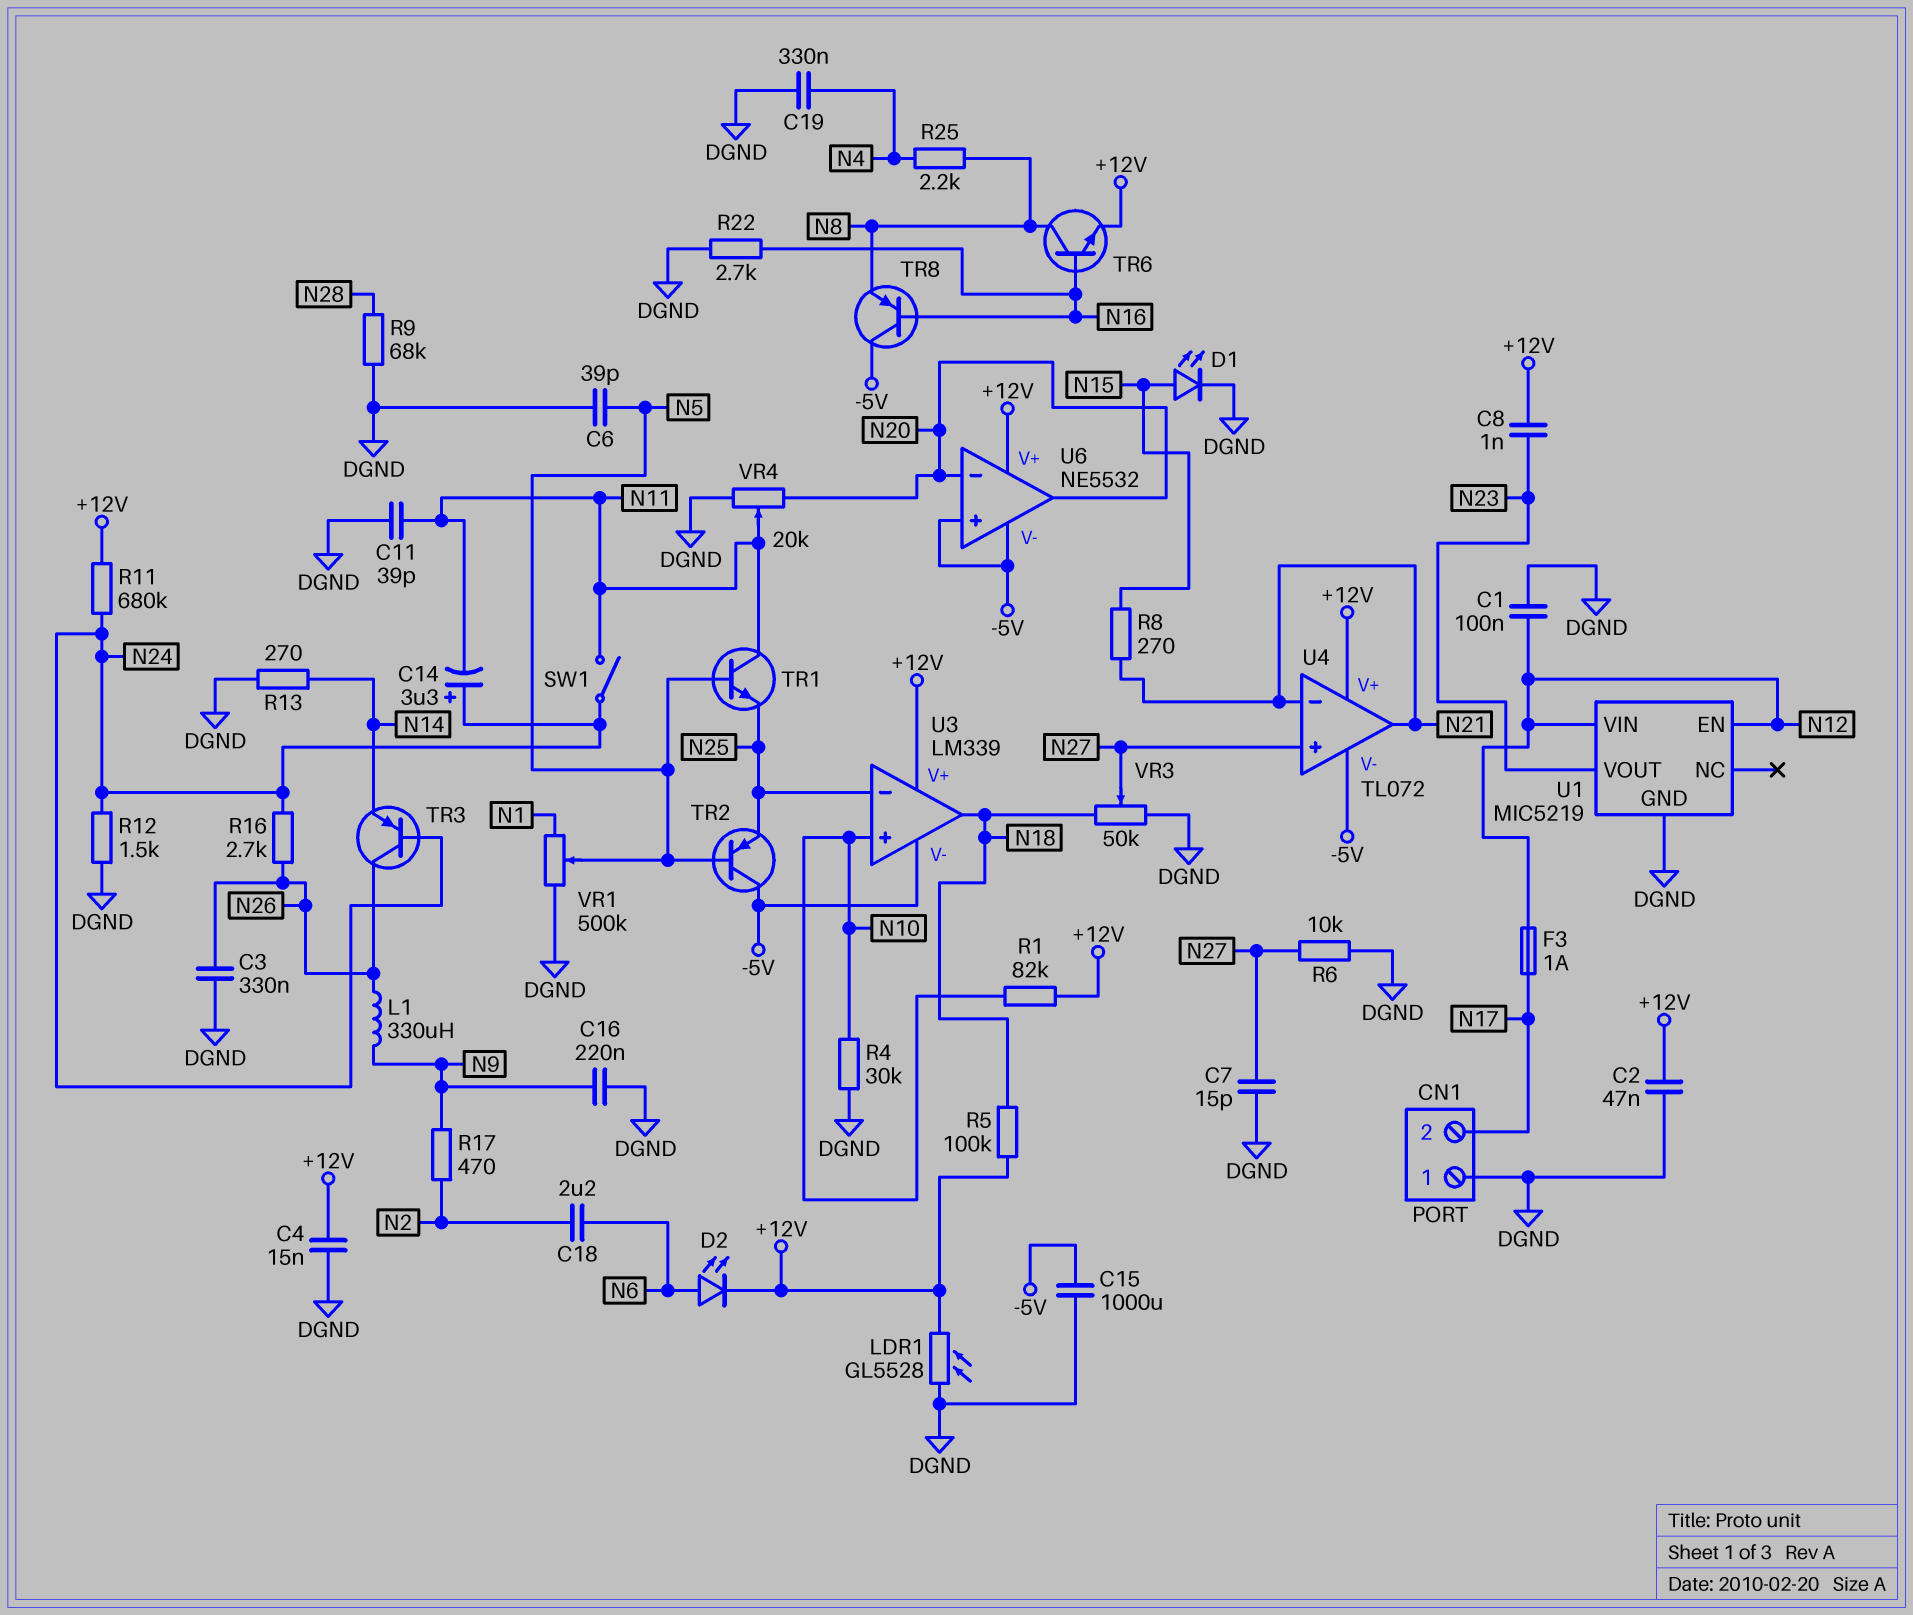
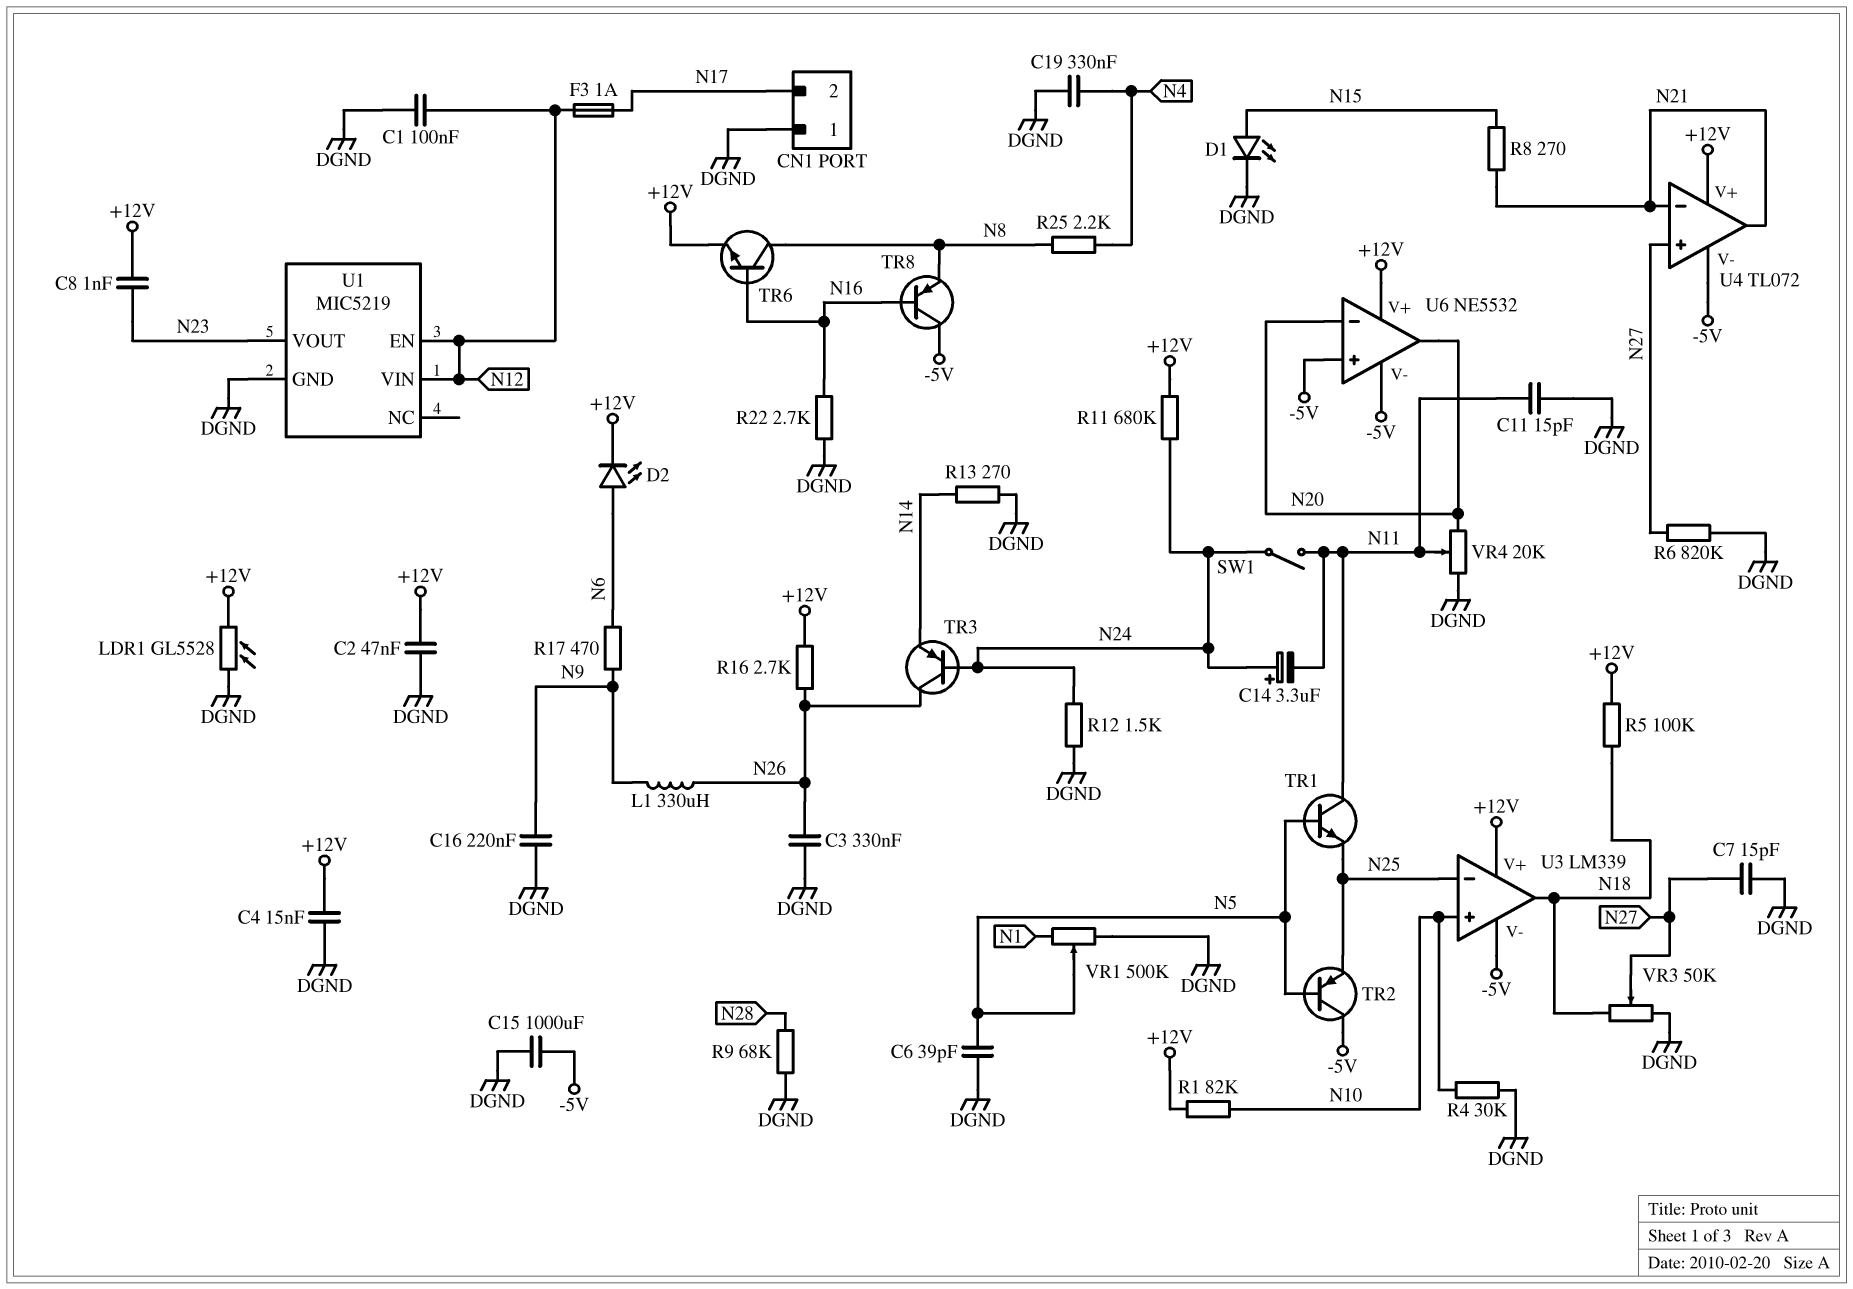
C11: 39pF (DGND, N11) -> 15pF (DGND, N11)
C18: 2.2uF (N2, N6) -> none
R6: 10k (DGND, N27) -> 820k (DGND, N27)
R16: 2.7k (N24, N26) -> 2.7k (+12V, N26)
R17: 470 (N2, N9) -> 470 (N6, N9)

